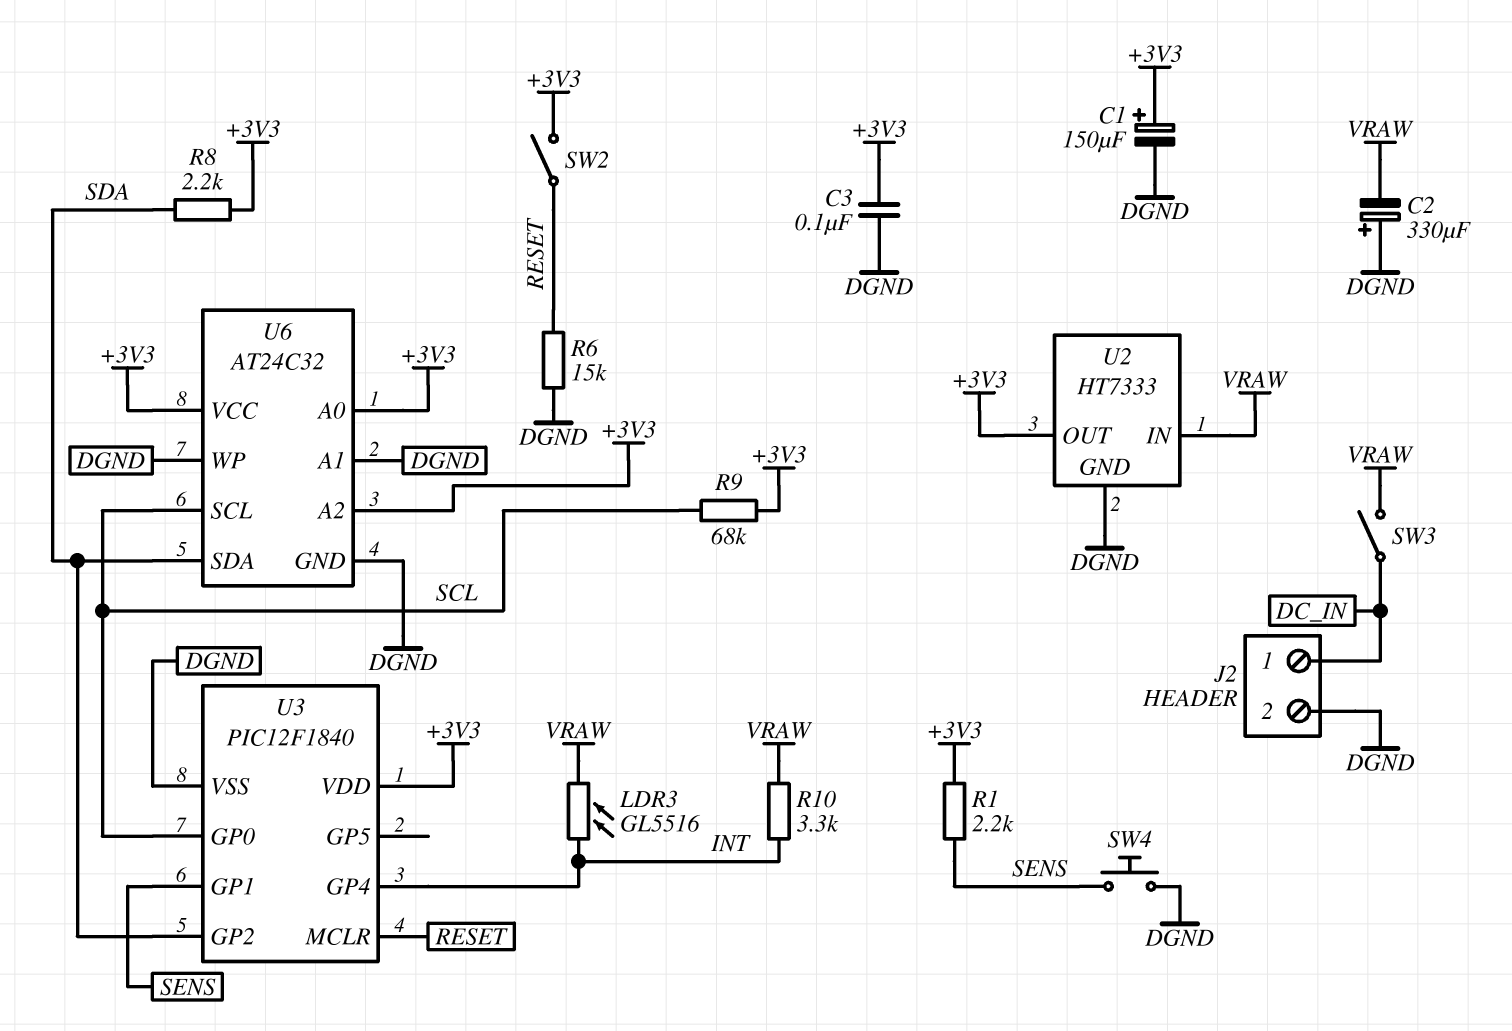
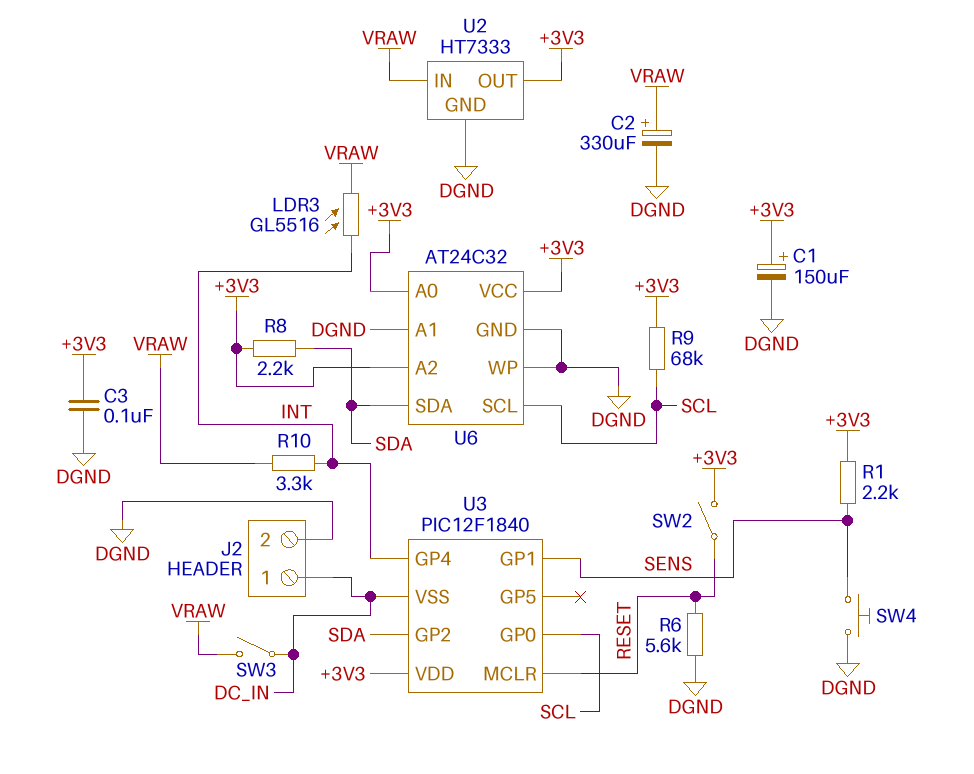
C2: 330uF (plus DGND, minus VRAW) -> 330uF (plus VRAW, minus DGND)
R6: 15k (DGND, RESET) -> 5.6k (DGND, RESET)
U3 pin VSS: DGND -> DC_IN

